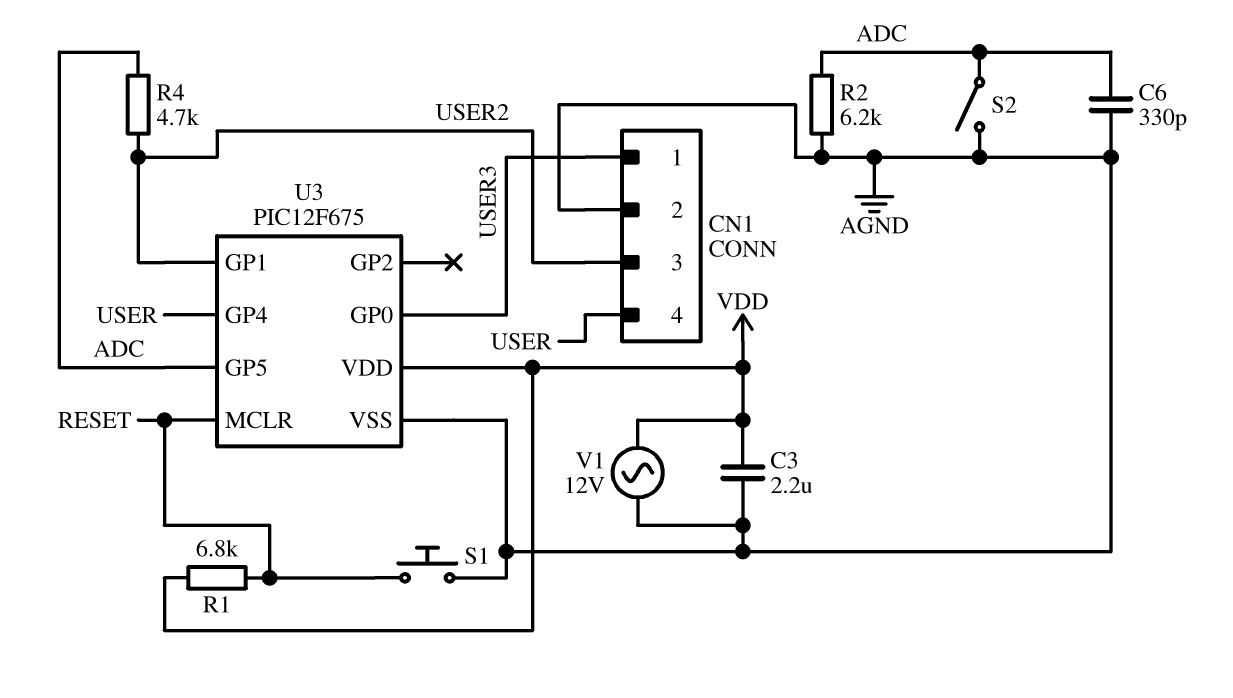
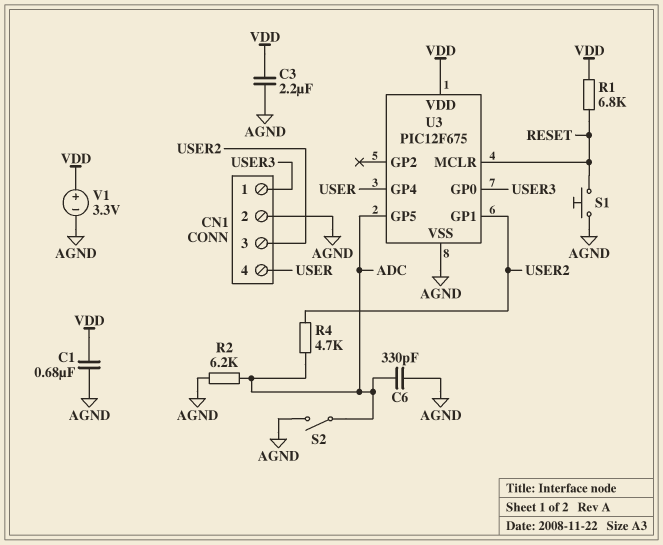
C1: none -> 680nF (AGND, VDD)
V1: AC 12V (AGND, VDD) -> 3.3V (plus VDD, minus AGND)

